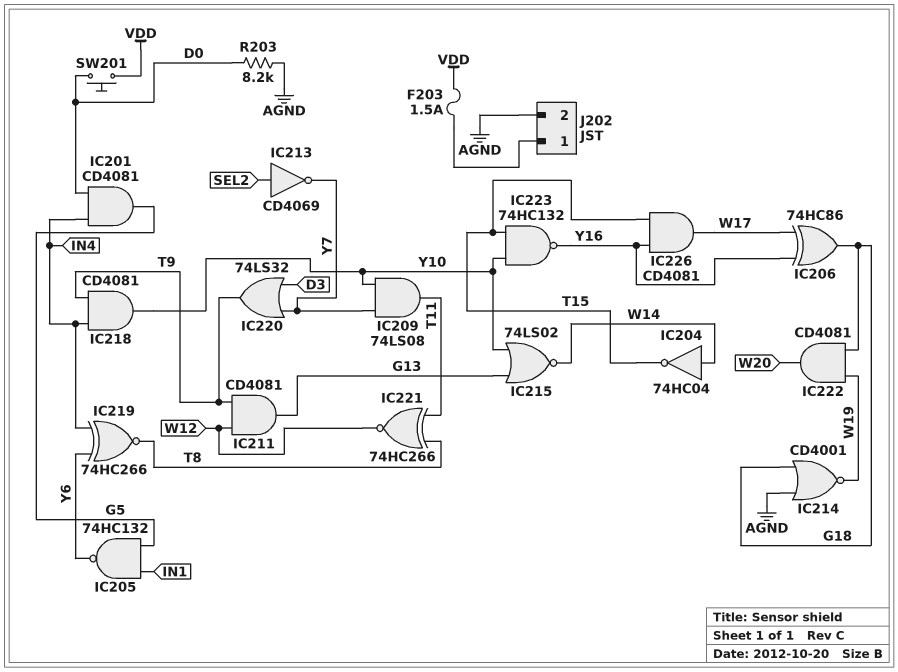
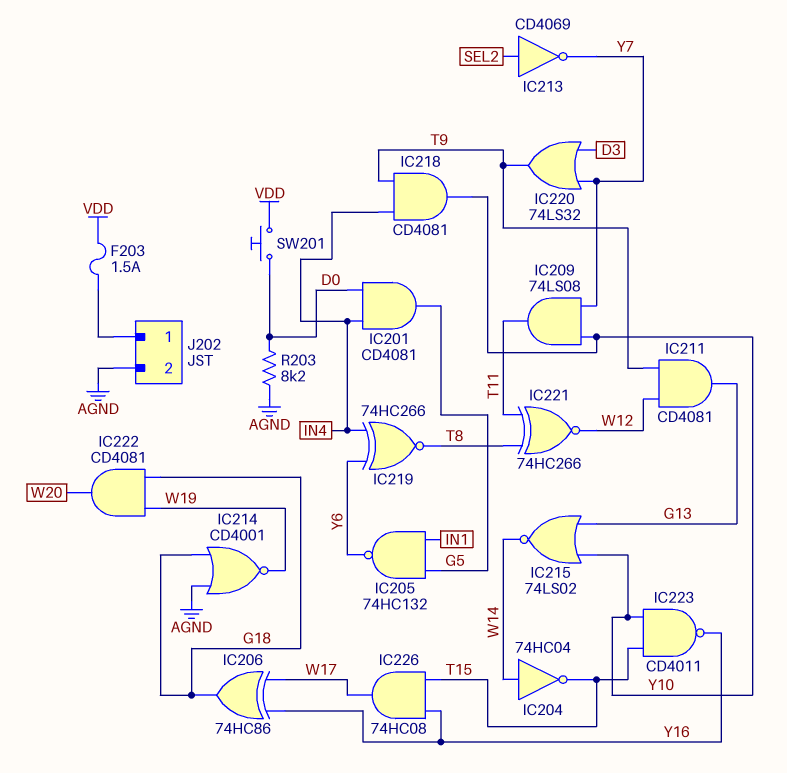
IC223: NAND 74HC132 (in T15, in Y10, out Y16) -> NAND CD4011 (in T15, in Y10, out Y16)
IC226: AND CD4081 (in T15, in Y16, out W17) -> AND 74HC08 (in T15, in Y16, out W17)

